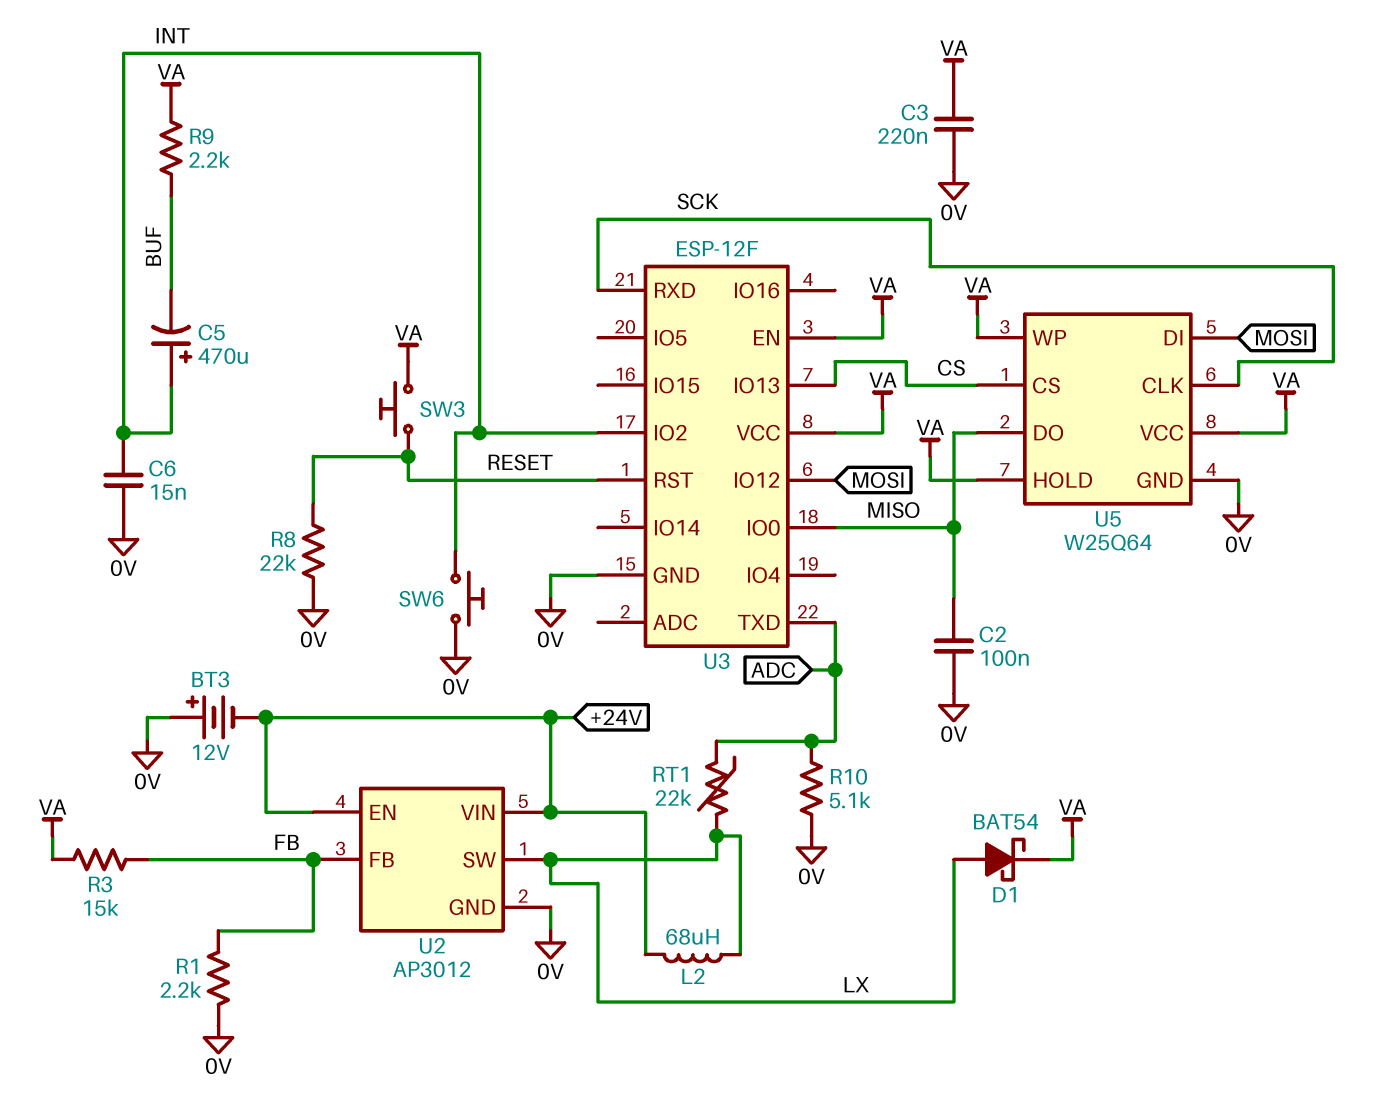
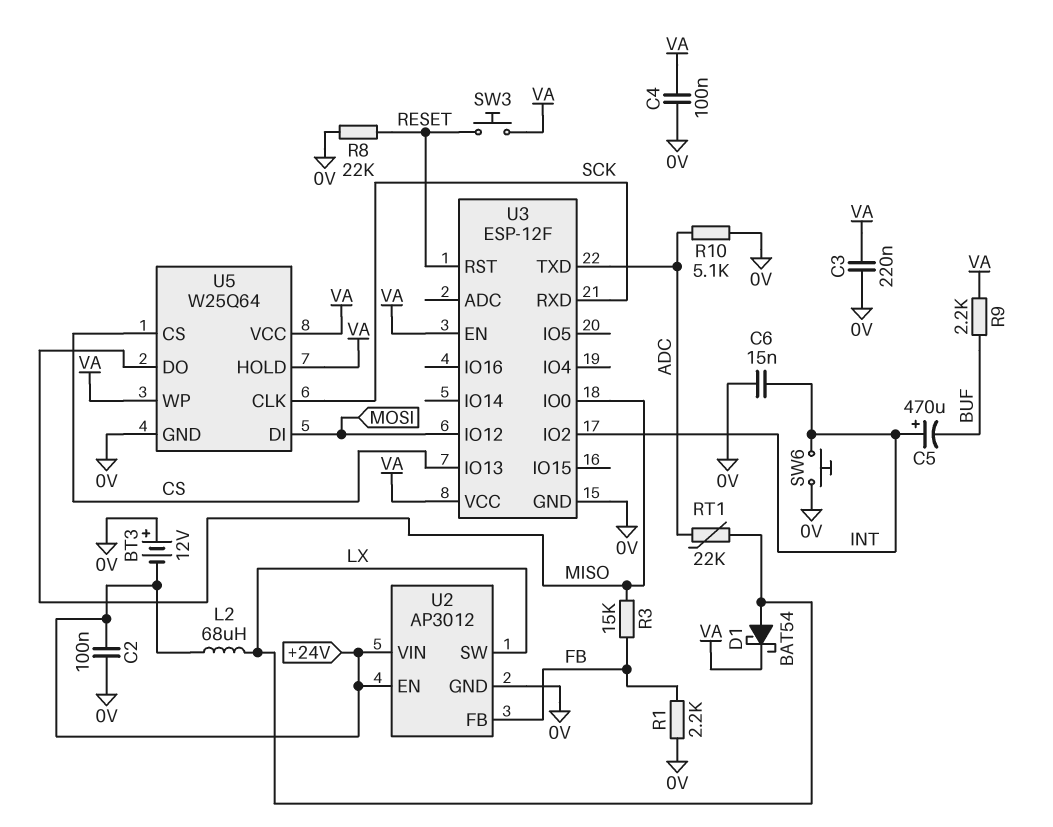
C2: 100nF (0V, MISO) -> 100nF (+24V, 0V)
C4: none -> 100nF (0V, VA)
R3: 15k (FB, VA) -> 15k (FB, MISO)

